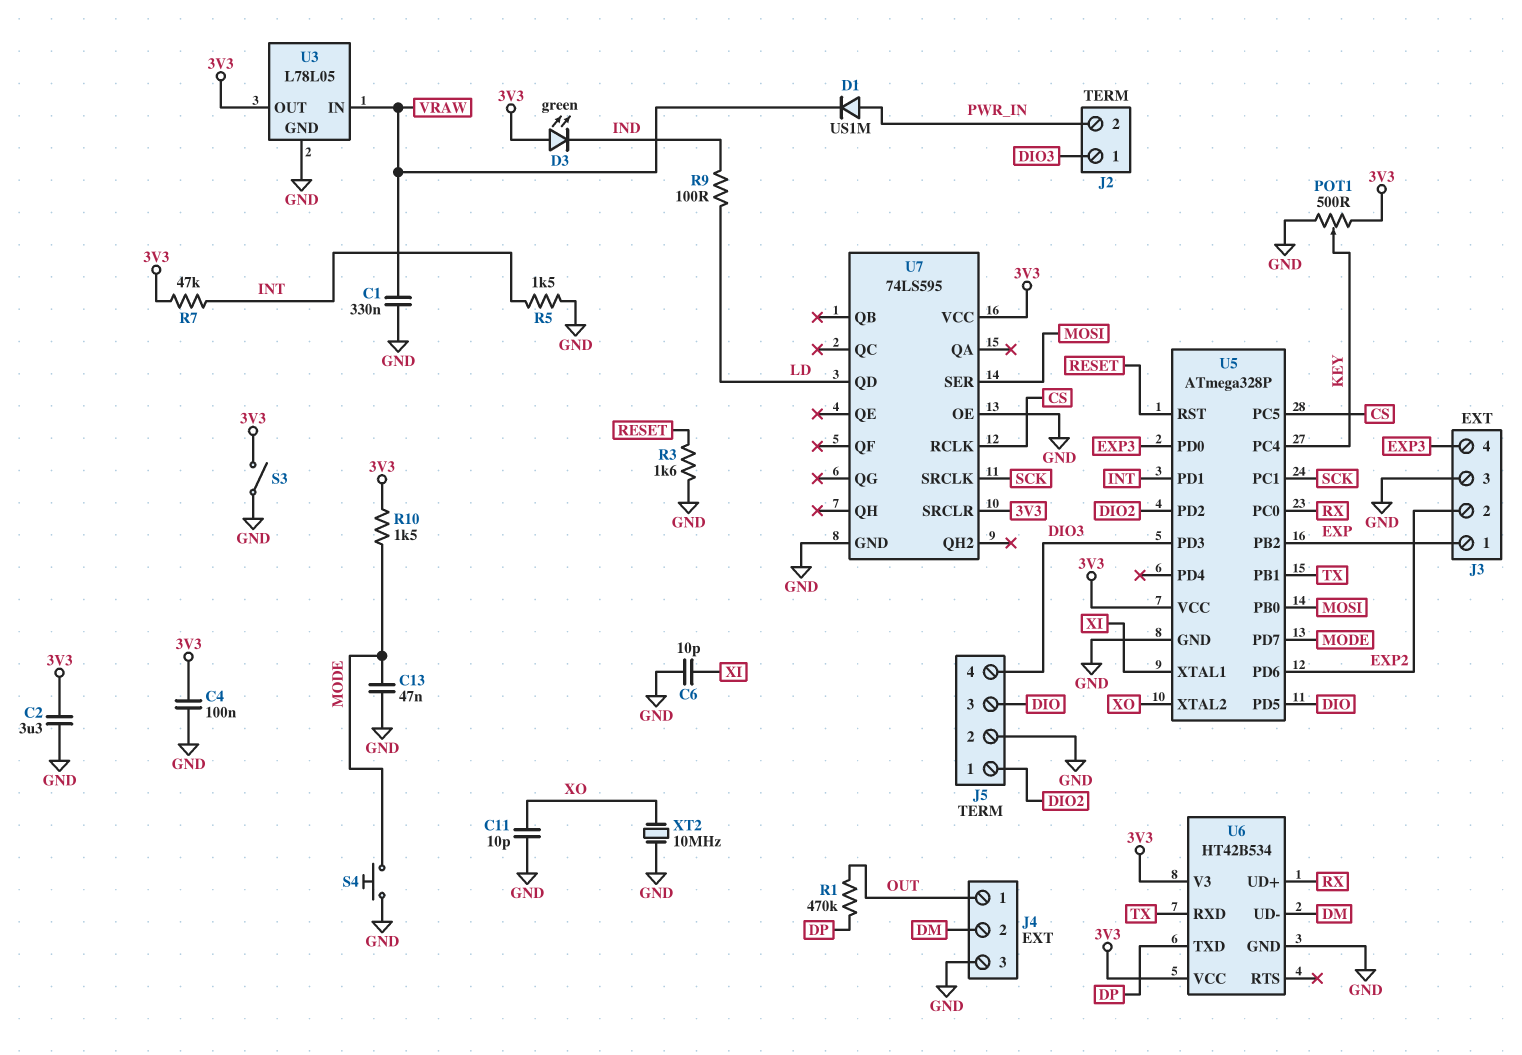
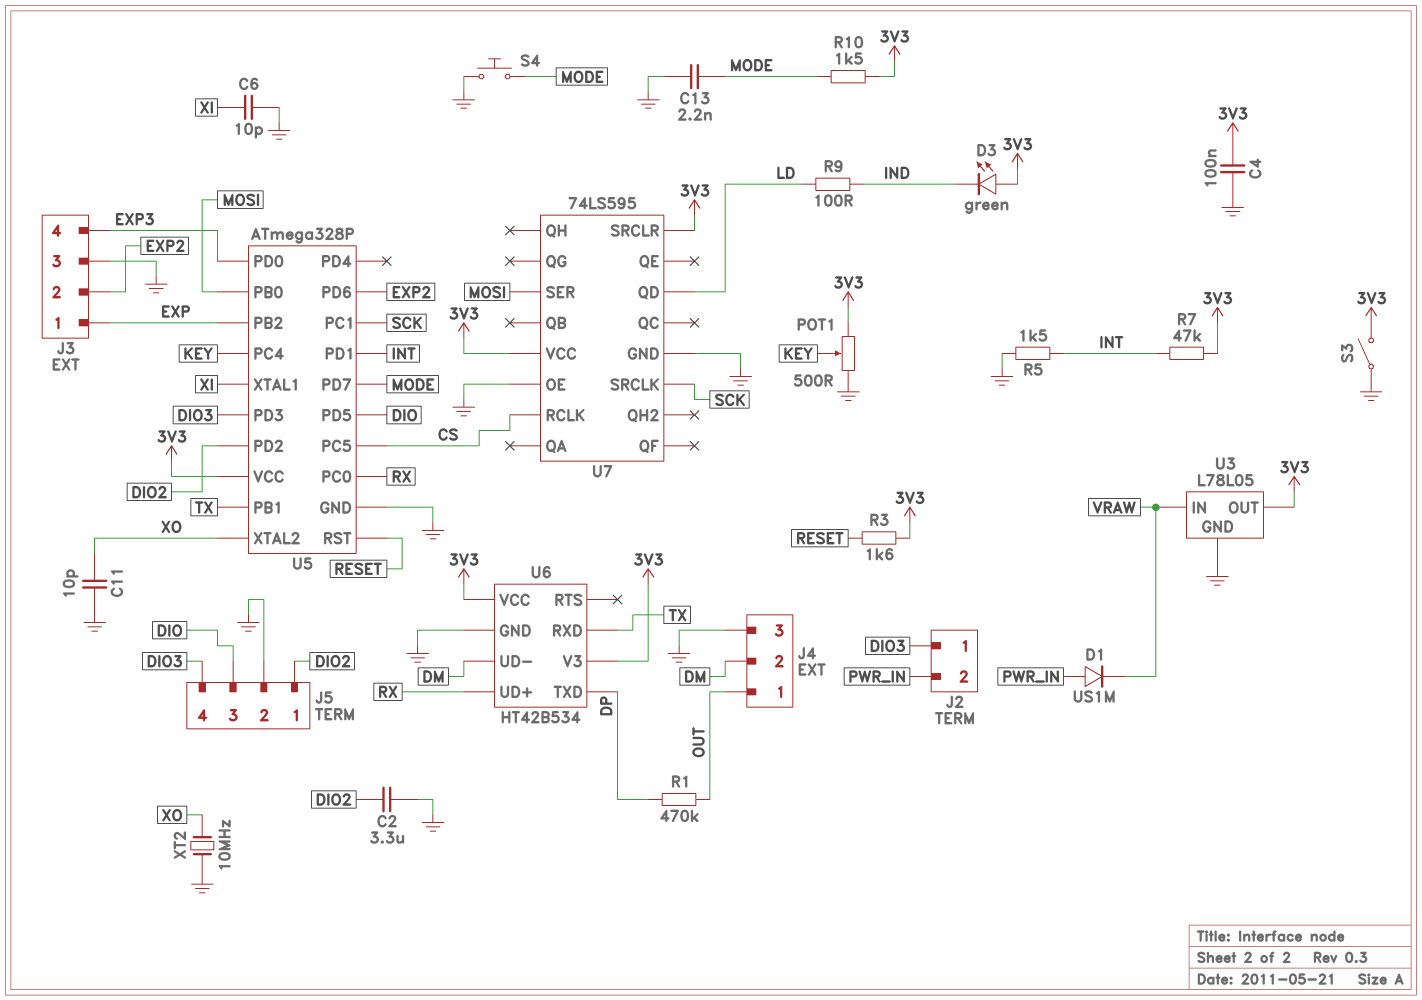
C1: 330nF (GND, VRAW) -> none
C2: 3.3uF (3V3, GND) -> 3.3uF (DIO2, GND)
C13: 47nF (GND, MODE) -> 2.2nF (GND, MODE)
R3: 1.6k (GND, RESET) -> 1.6k (3V3, RESET)

